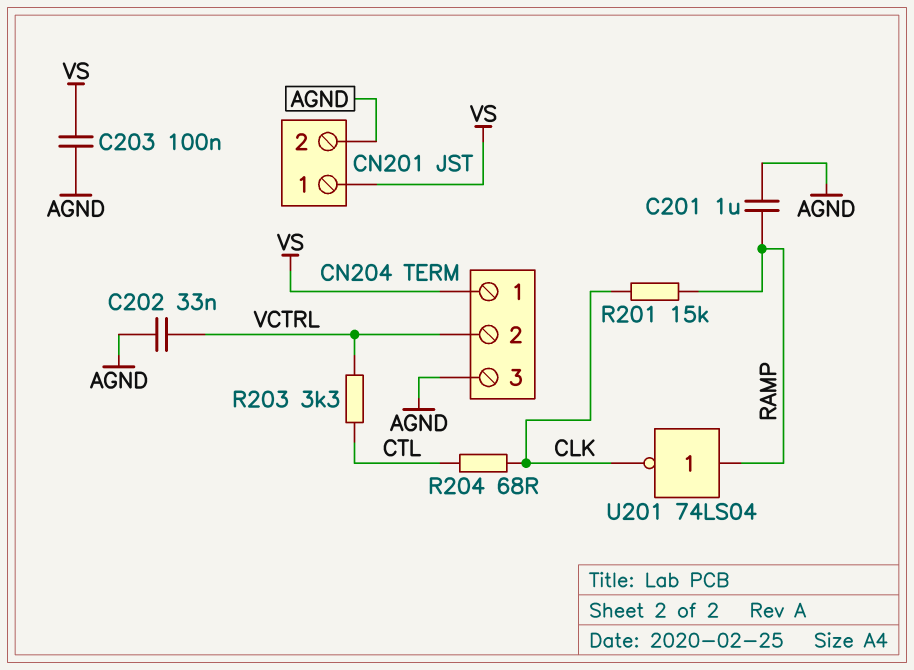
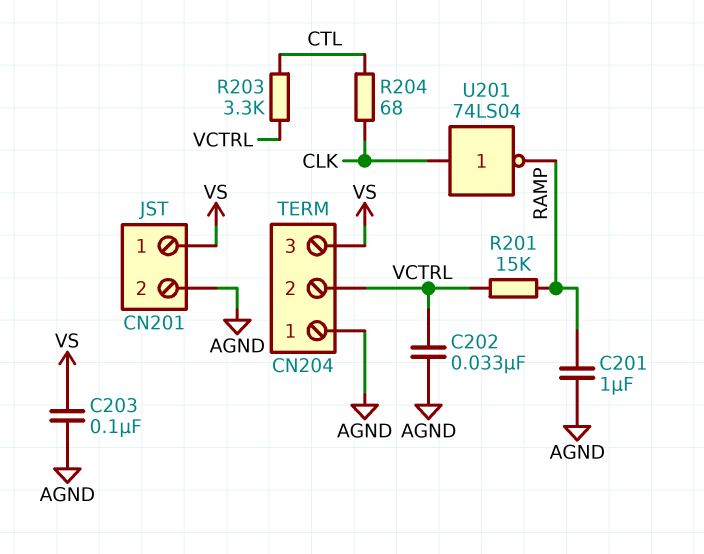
CN204 pin 1: VS -> AGND
CN204 pin 3: AGND -> VS
R201: 15k (CLK, RAMP) -> 15k (RAMP, VCTRL)
U201: NOT 74LS04 (in RAMP, out CLK) -> NOT 74LS04 (in CLK, out RAMP)

